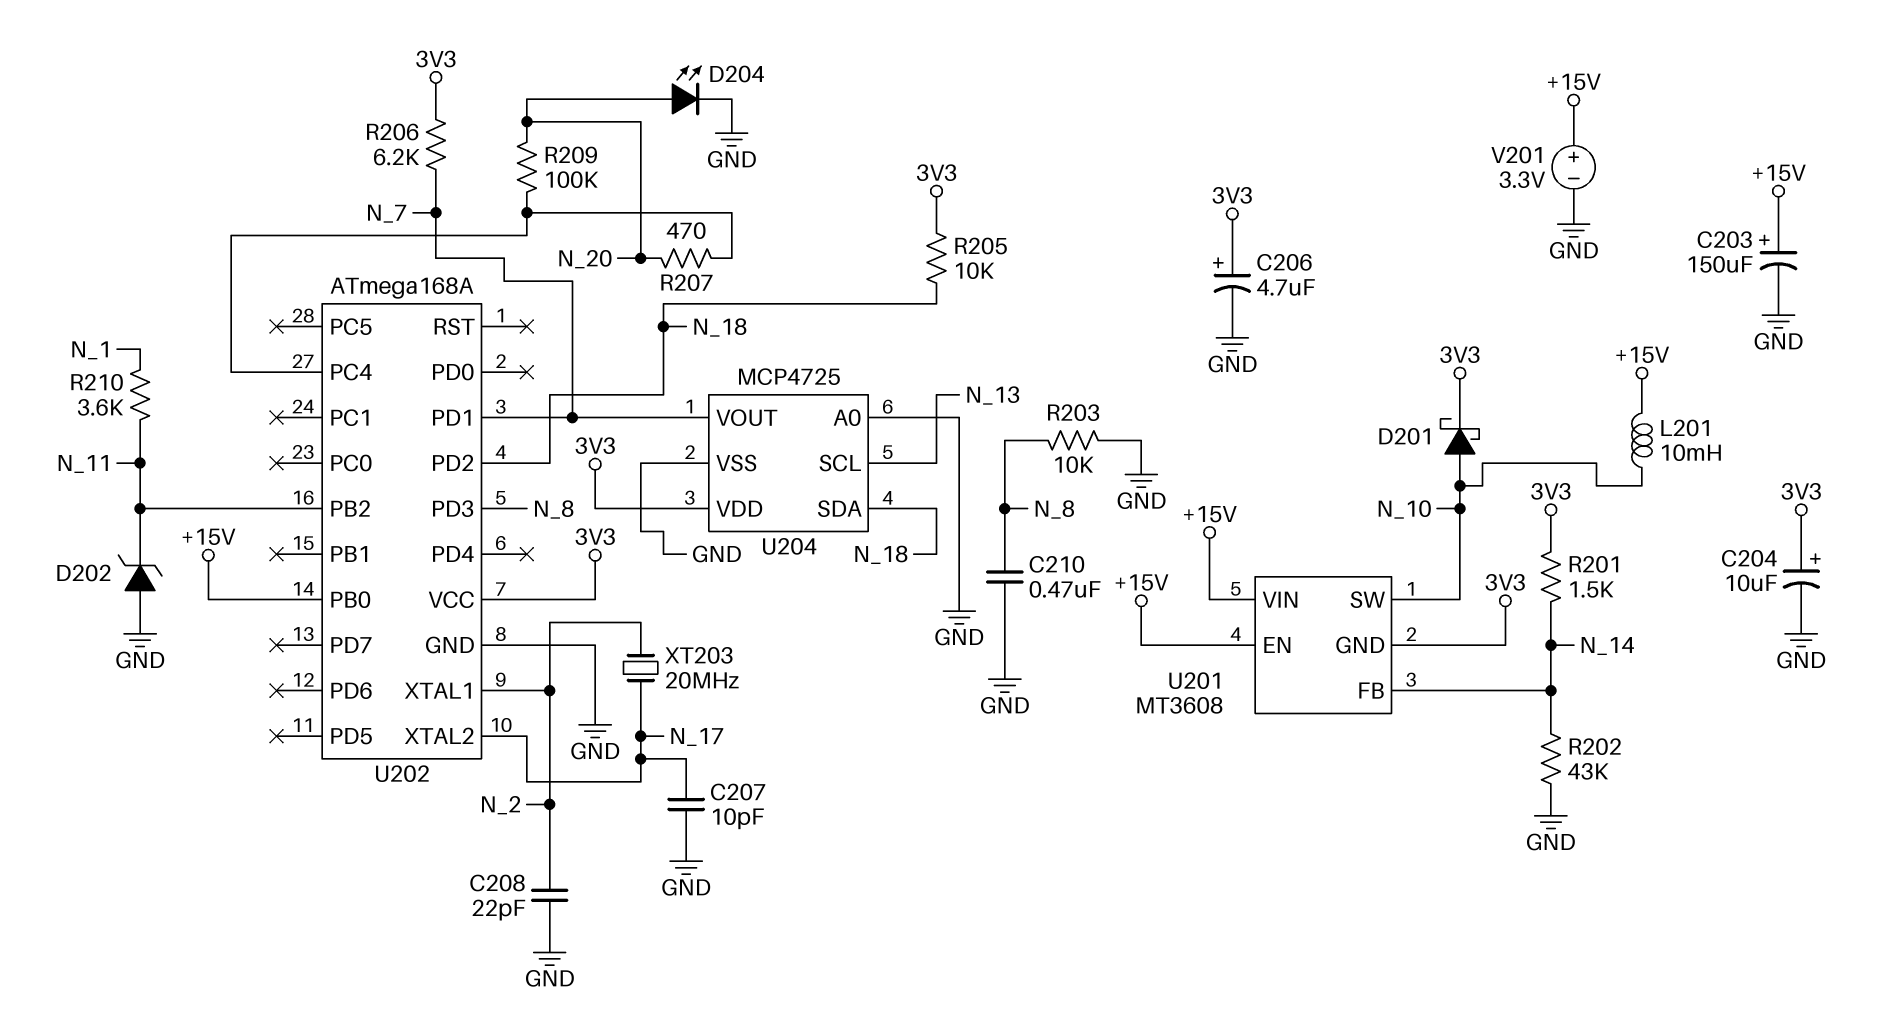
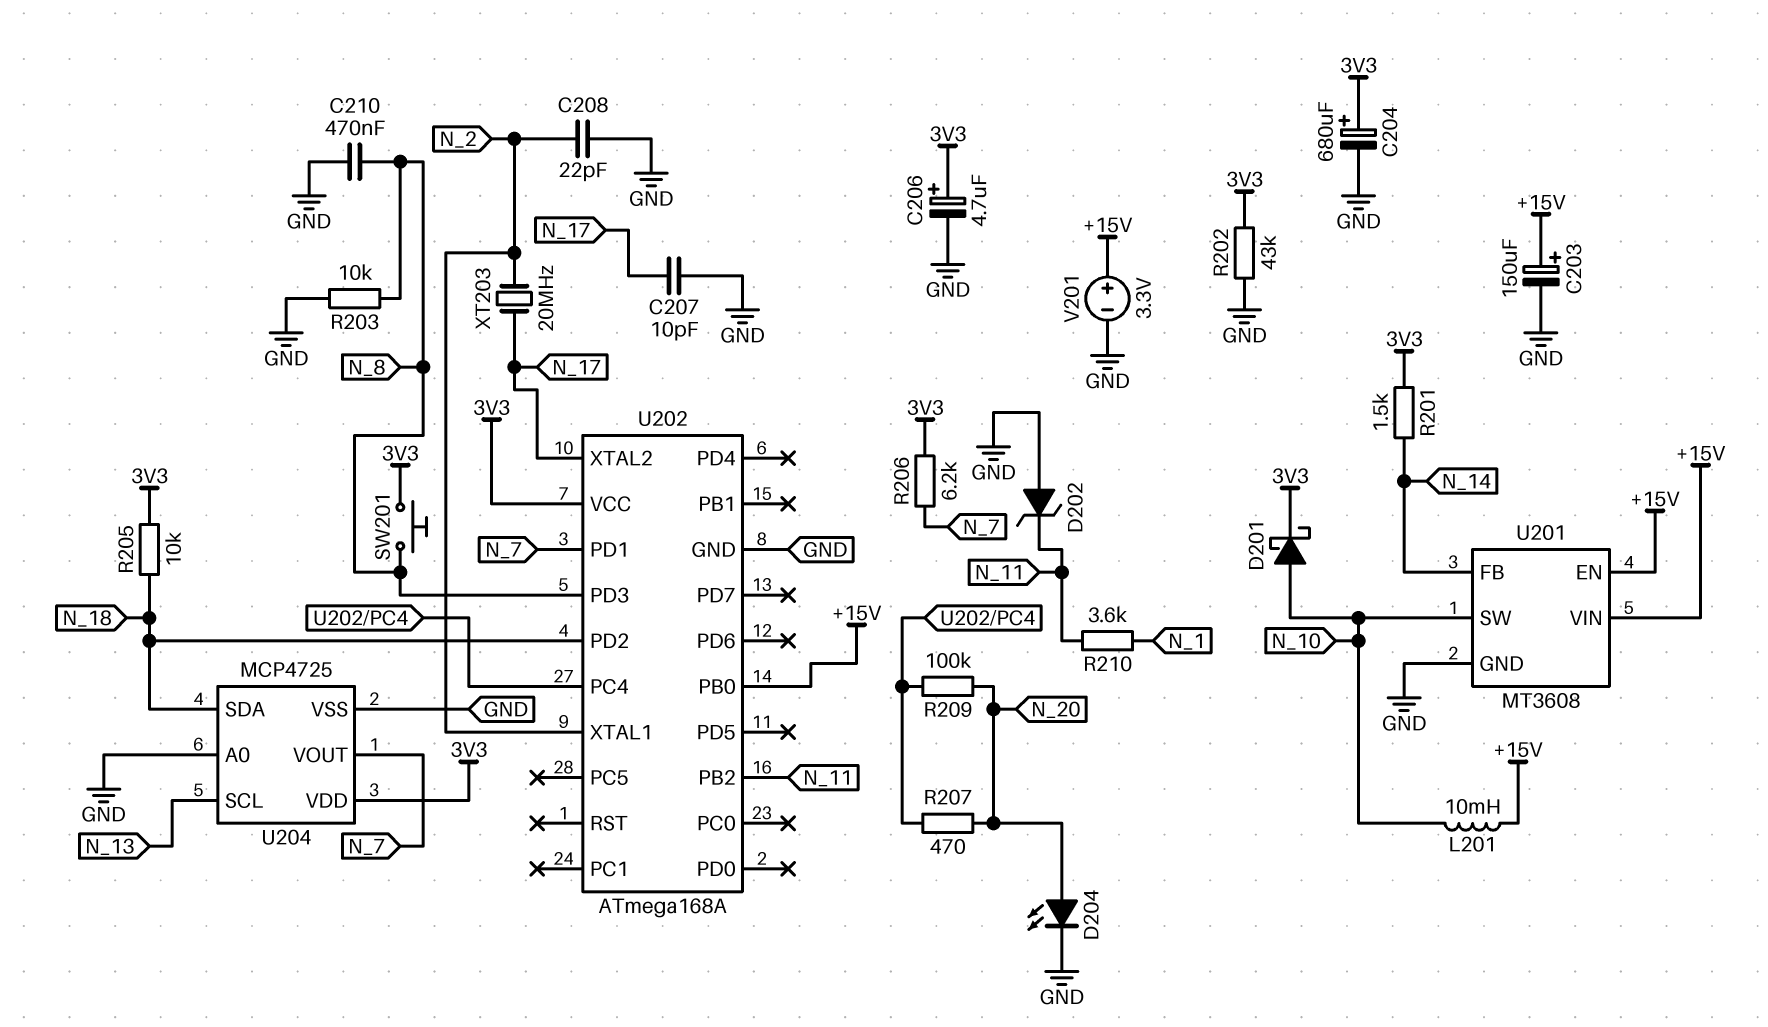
C204: 10uF (plus 3V3, minus GND) -> 680uF (plus 3V3, minus GND)
R202: 43k (GND, N_14) -> 43k (3V3, GND)
SW201: none -> button (3V3, N_8)
U201 pin GND: 3V3 -> GND

